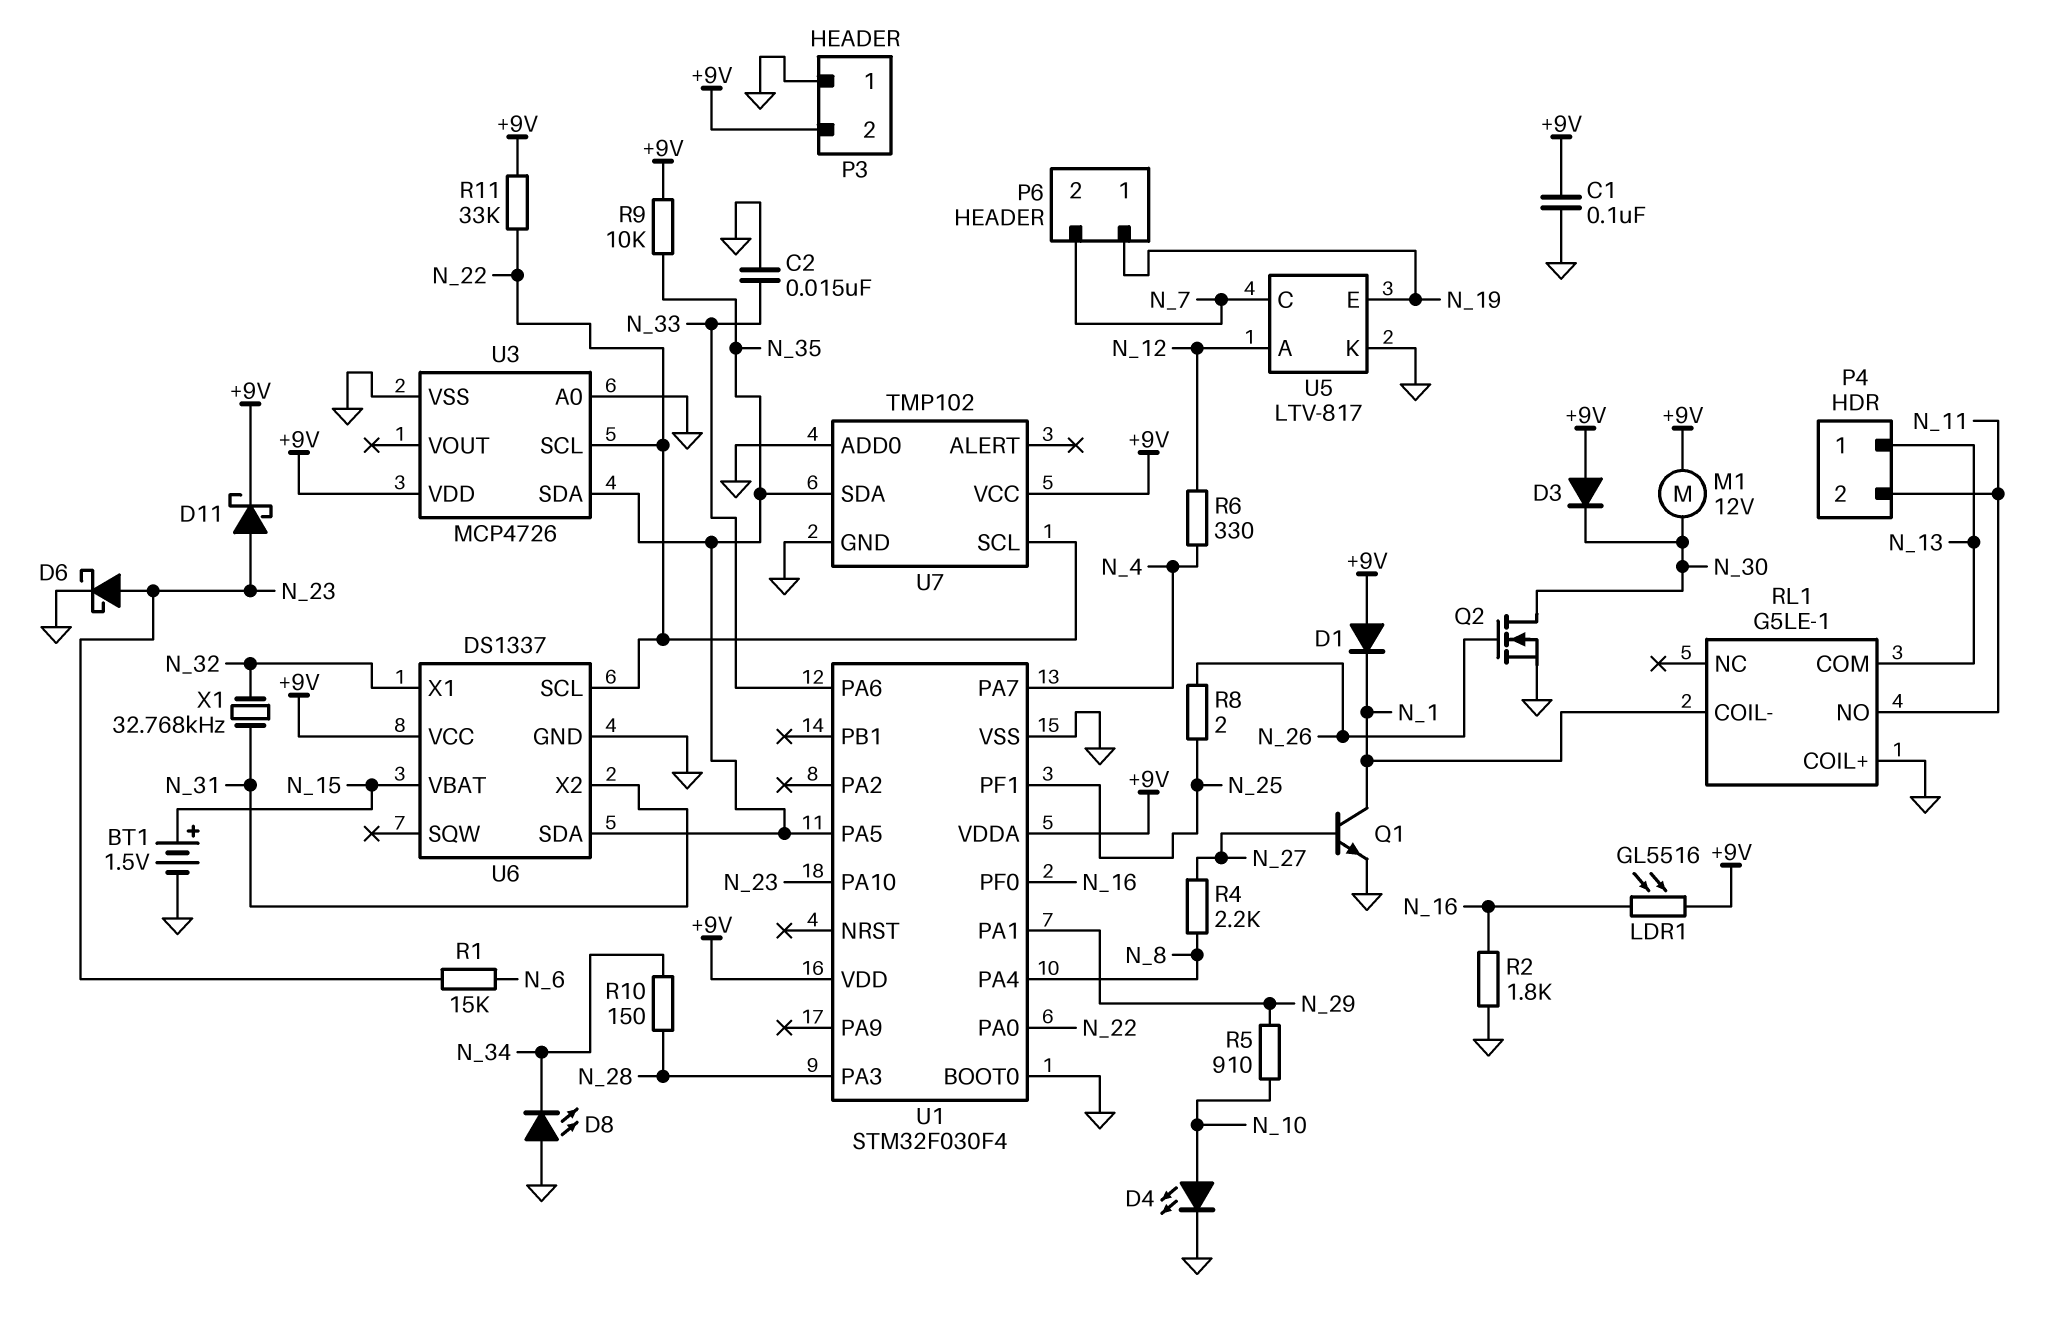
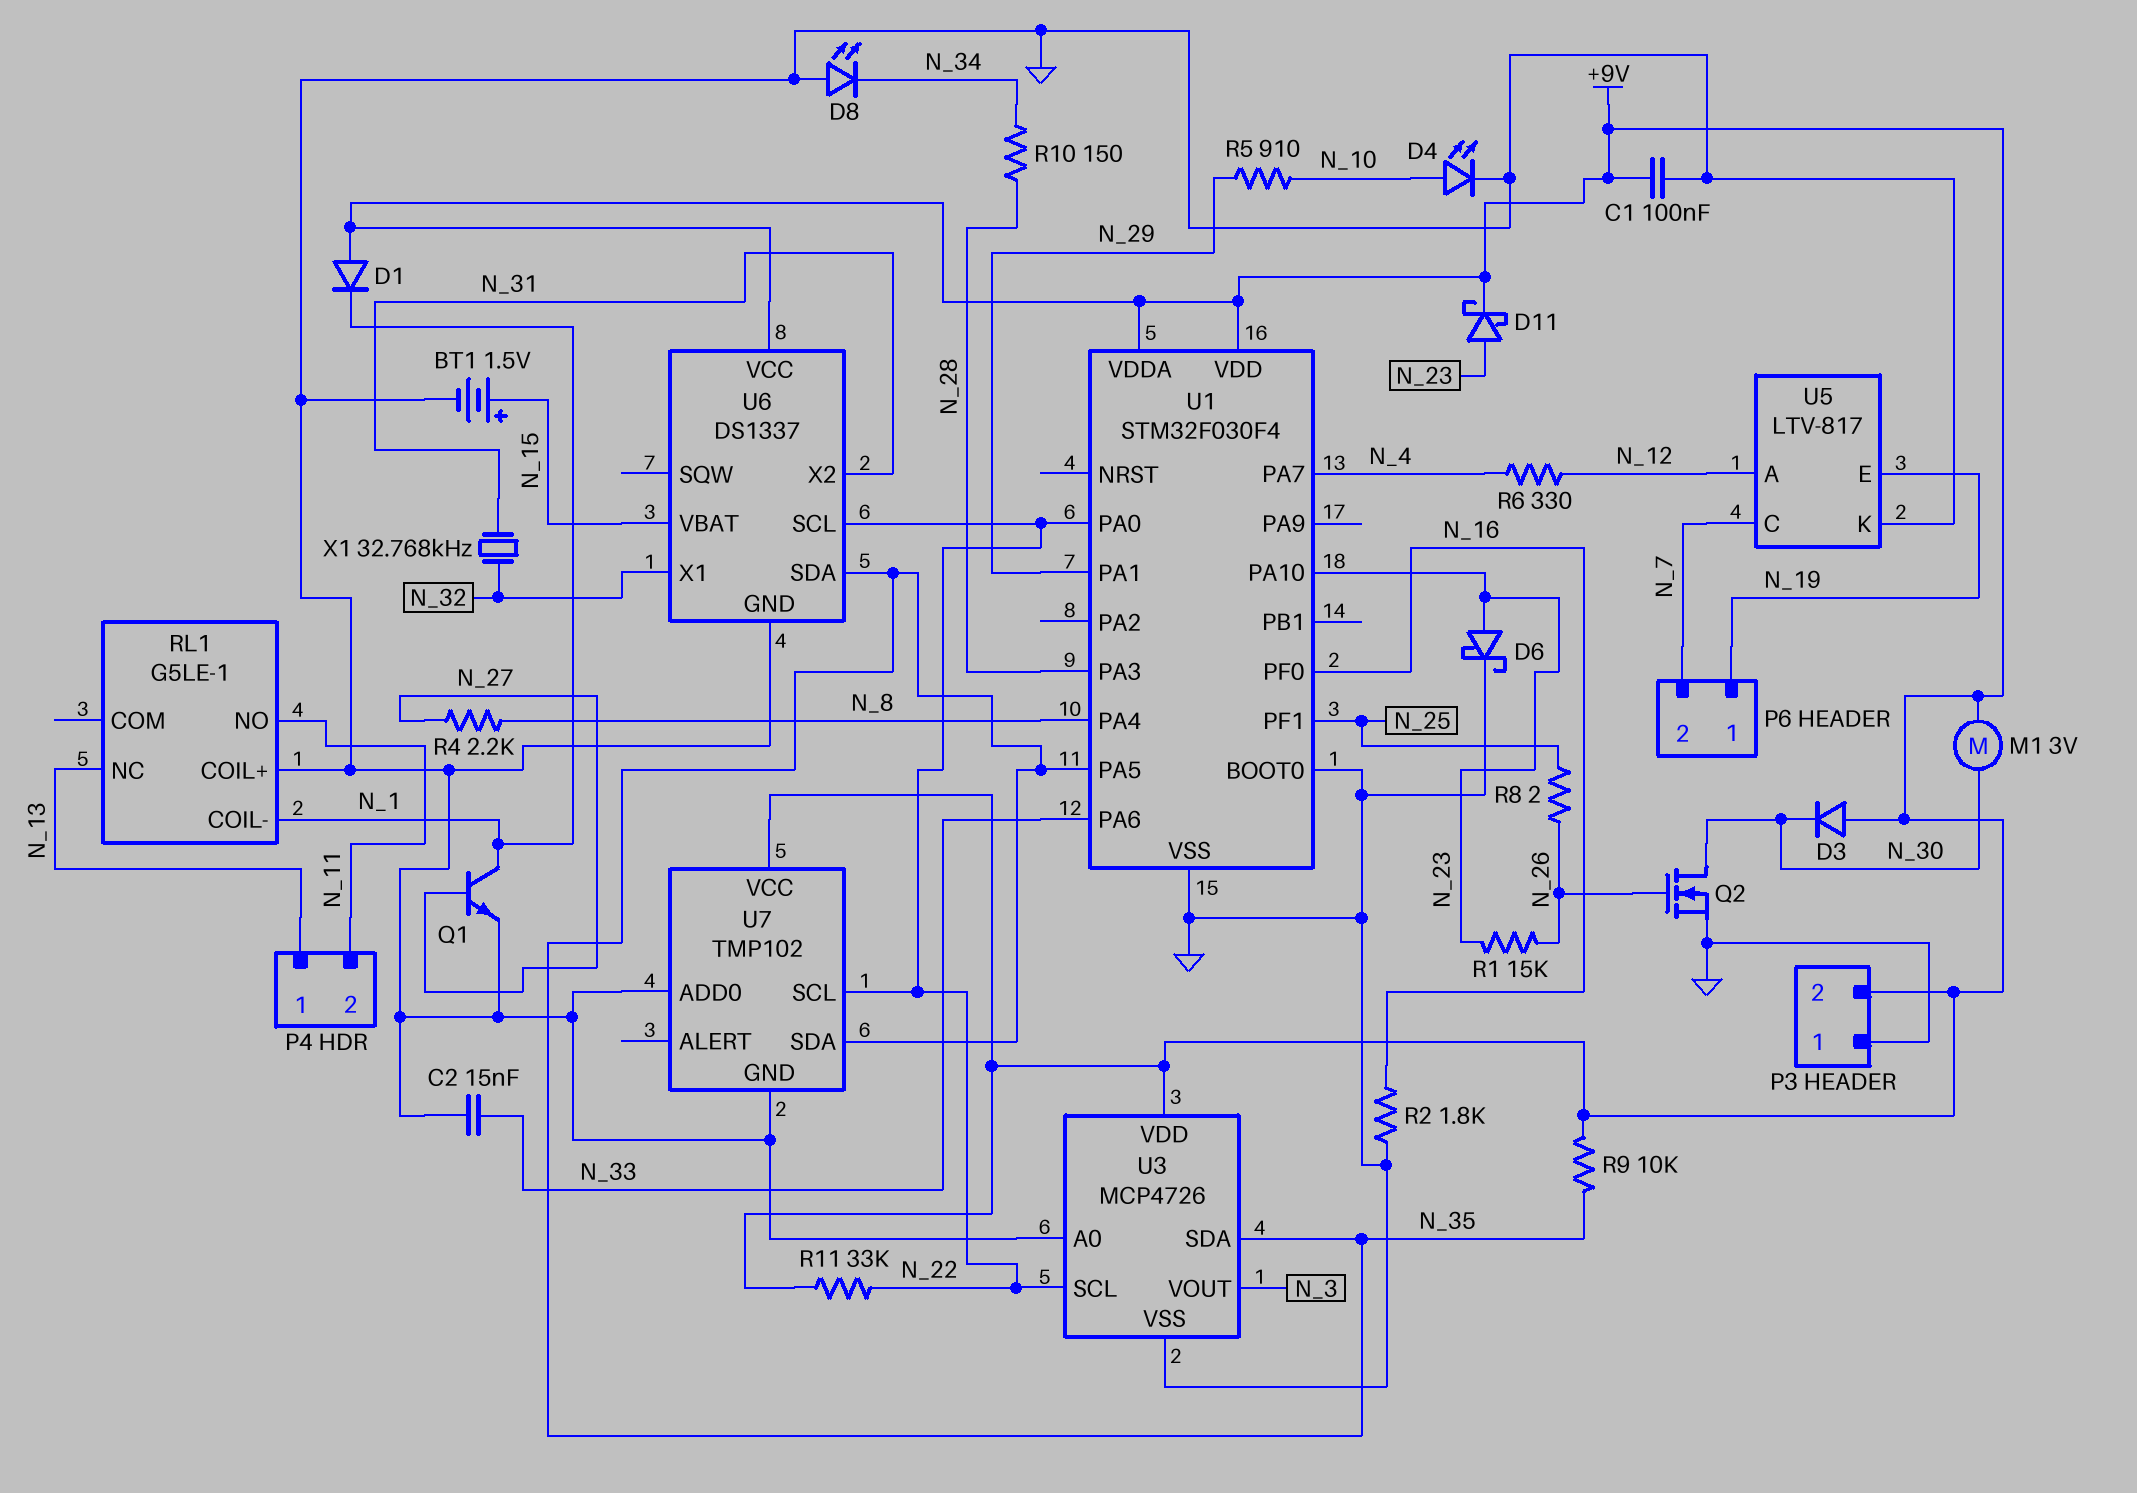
LDR1: GL5516 (+9V, N_16) -> none
M1: motor 12V (+9V, N_30) -> motor 3V (+9V, N_30)
R1: 15k (N_6, N_23) -> 15k (N_23, N_26)
RL1 pin COM: N_13 -> none
RL1 pin NC: none -> N_13
U3 pin VOUT: none -> N_3

